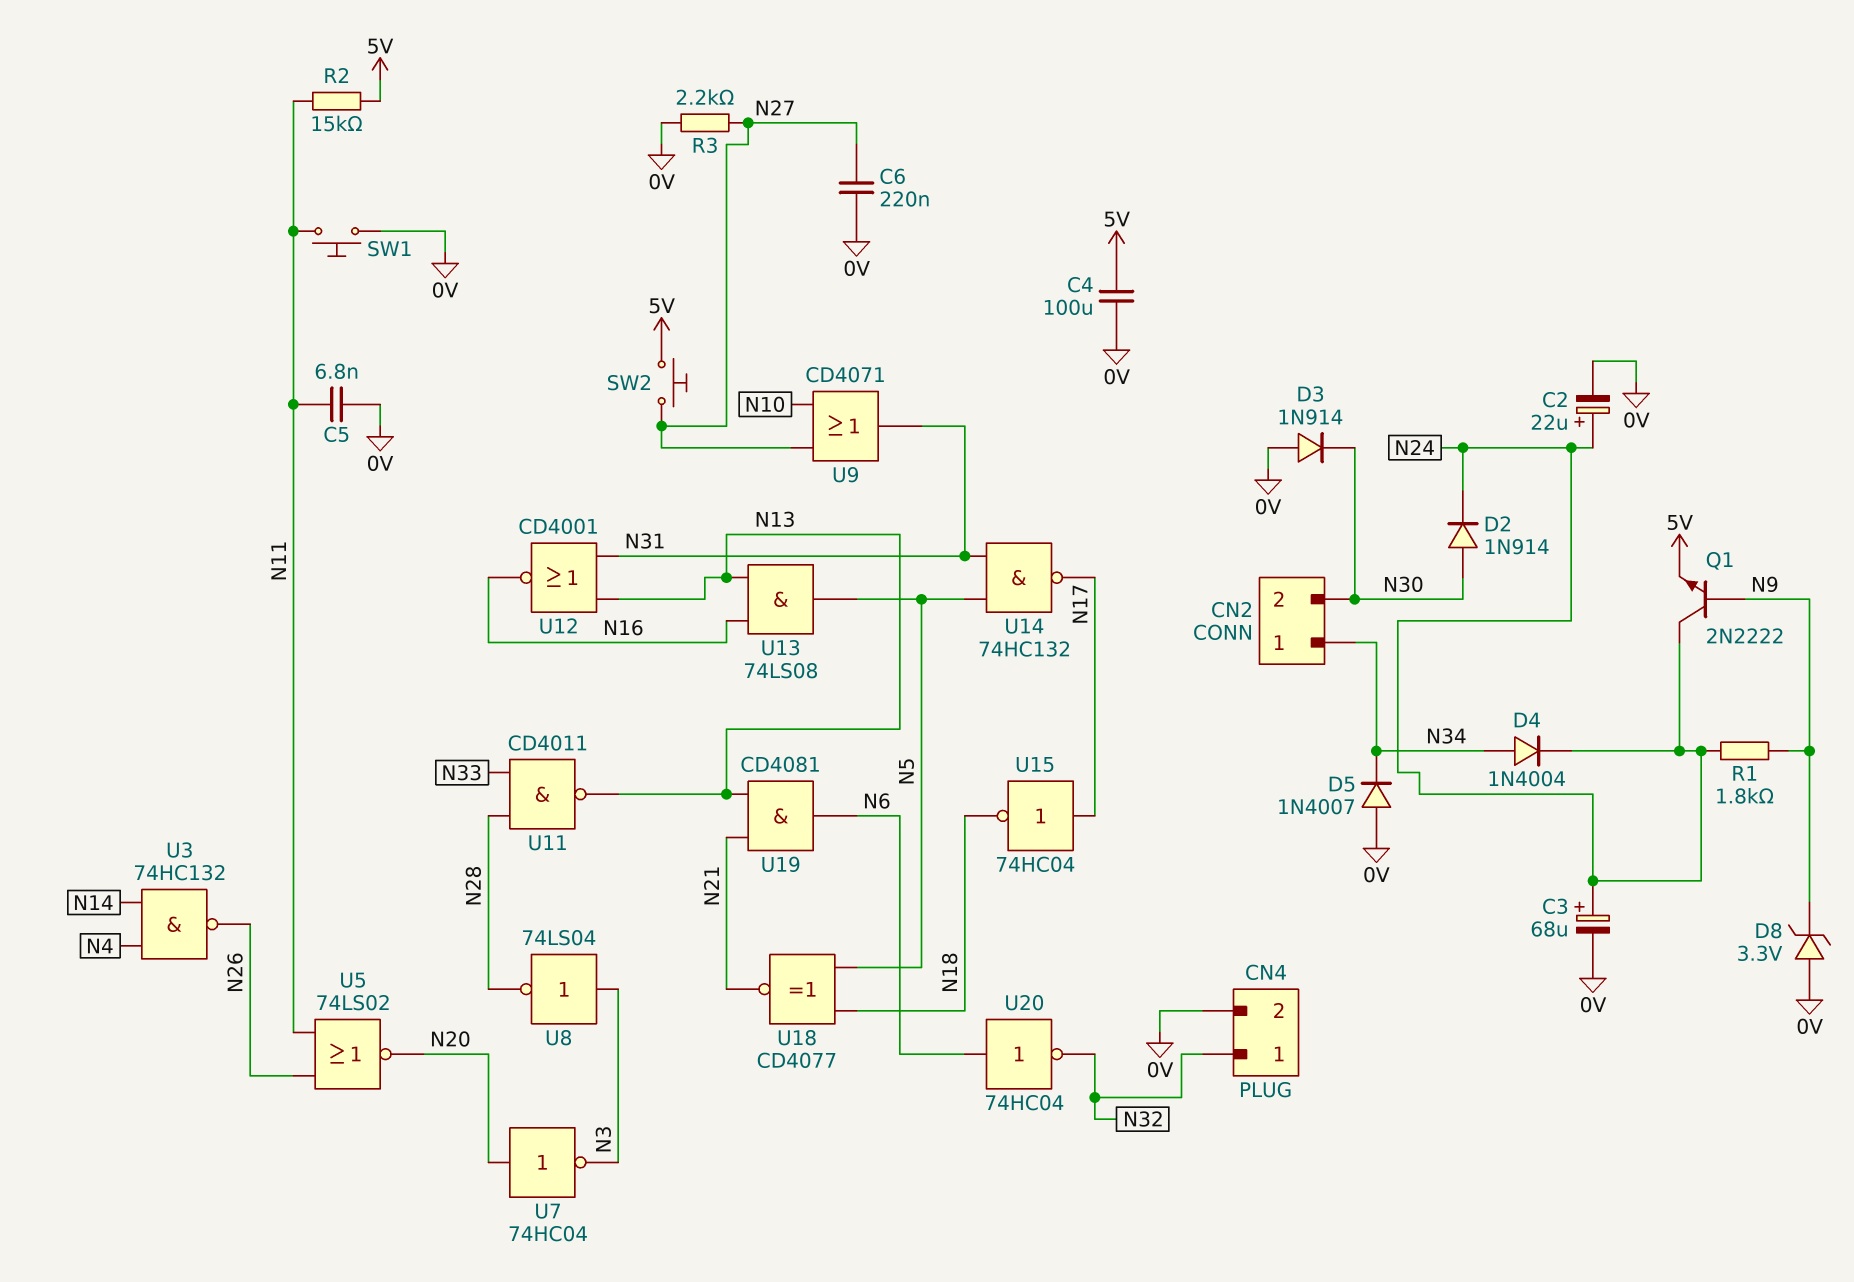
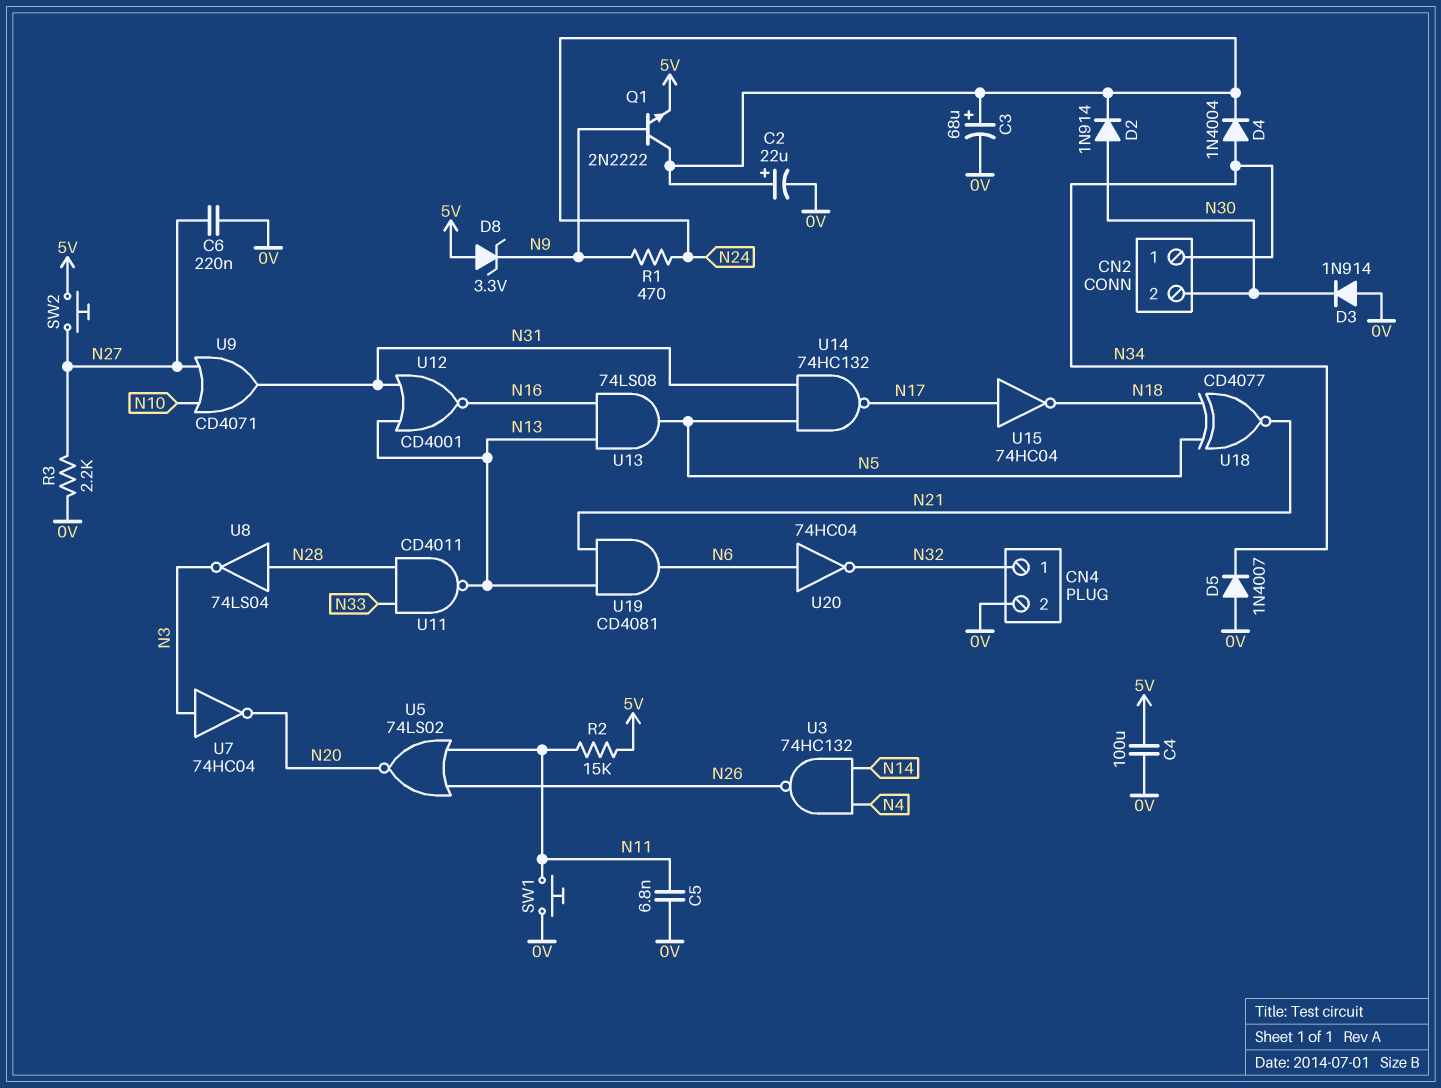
D8: zener 3.3V (A 0V, K N9) -> zener 3.3V (A 5V, K N9)
R1: 1.8k (N9, N24) -> 470 (N9, N24)
U7: NOT 74HC04 (in N20, out N3) -> NOT 74HC04 (in N3, out N20)
U8: NOT 74LS04 (in N3, out N28) -> NOT 74LS04 (in N28, out N3)

